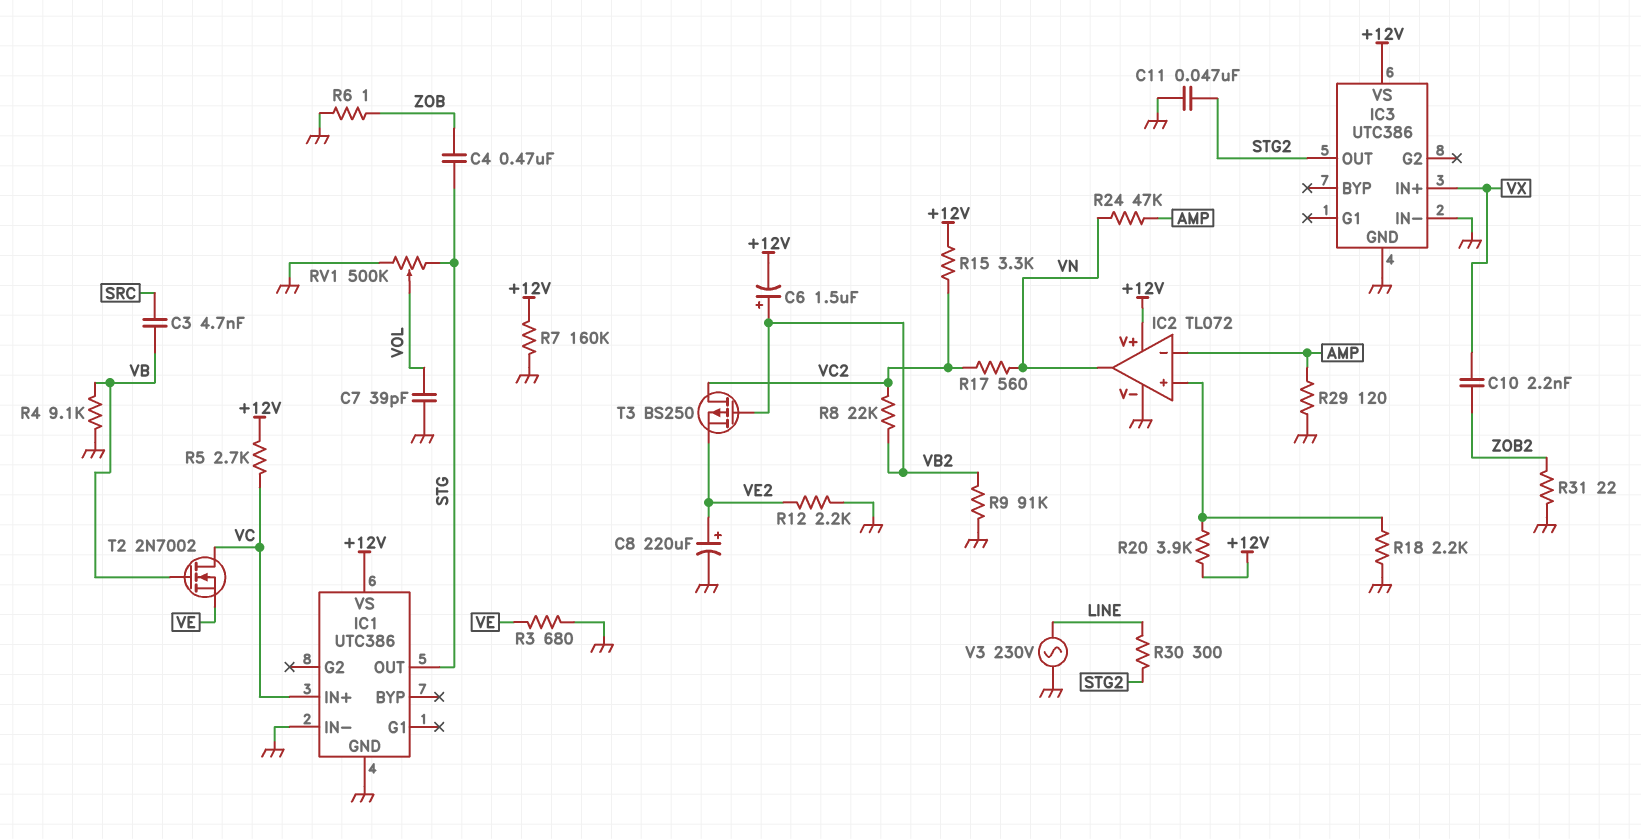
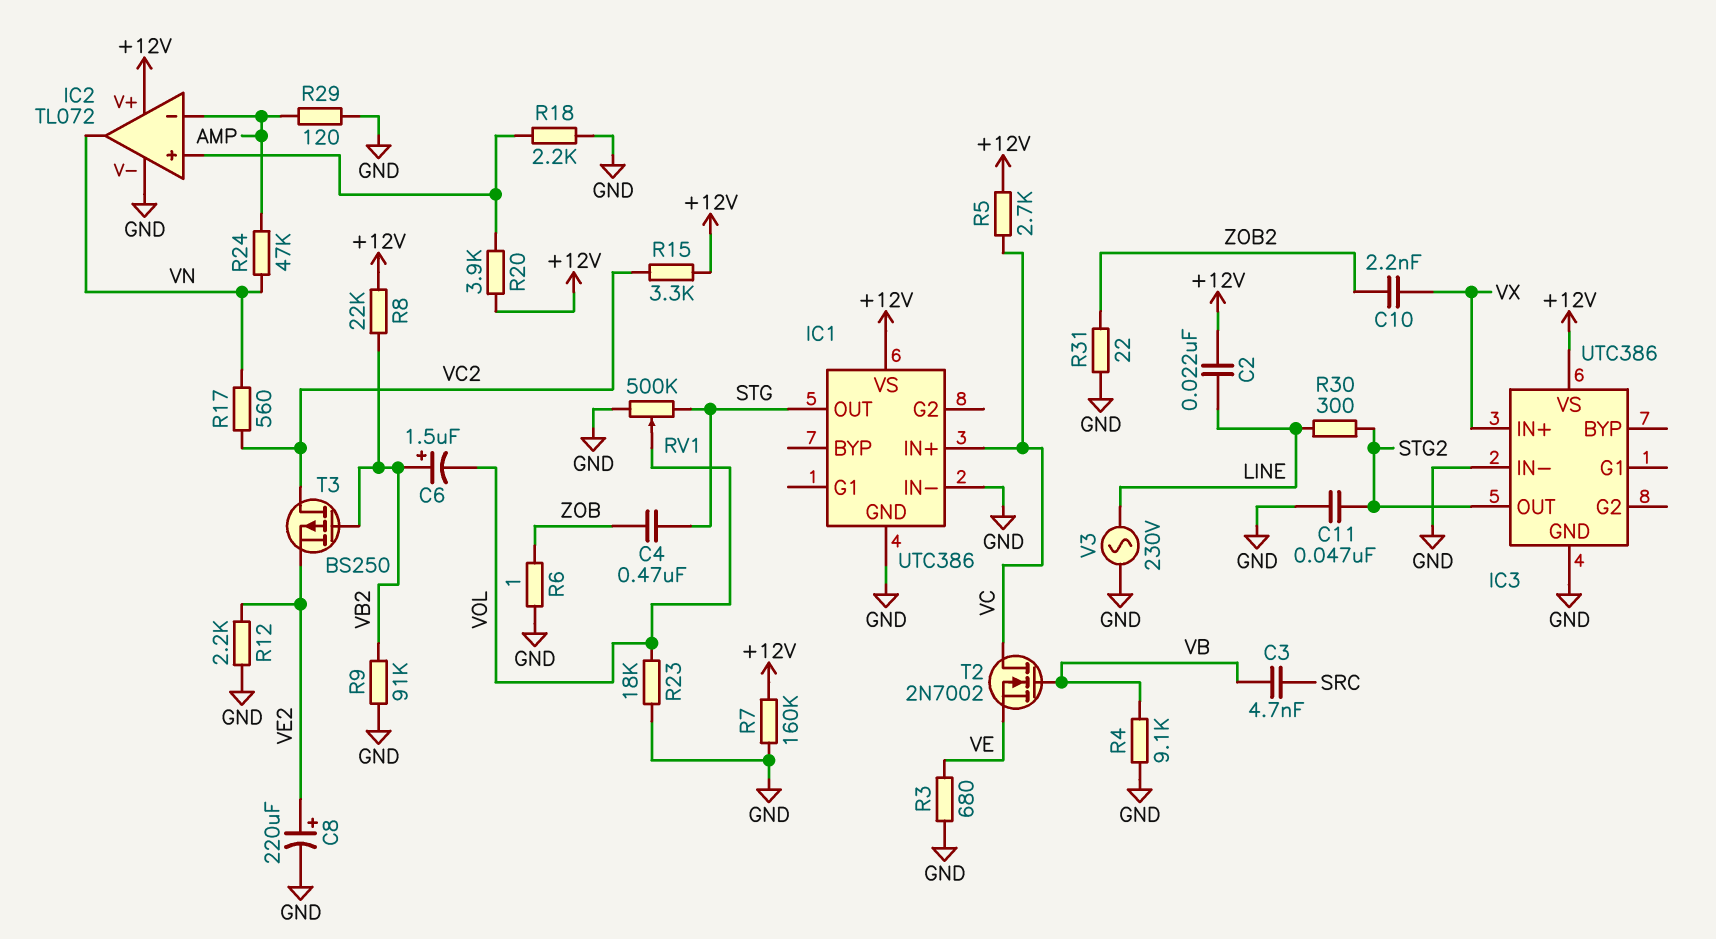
C2: none -> 22nF (+12V, LINE)
C6: 1.5uF (plus VB2, minus +12V) -> 1.5uF (plus VB2, minus VOL)
C7: 39pF (GND, VOL) -> none
R8: 22k (VB2, VC2) -> 22k (+12V, VB2)
R23: none -> 18k (GND, VOL)

